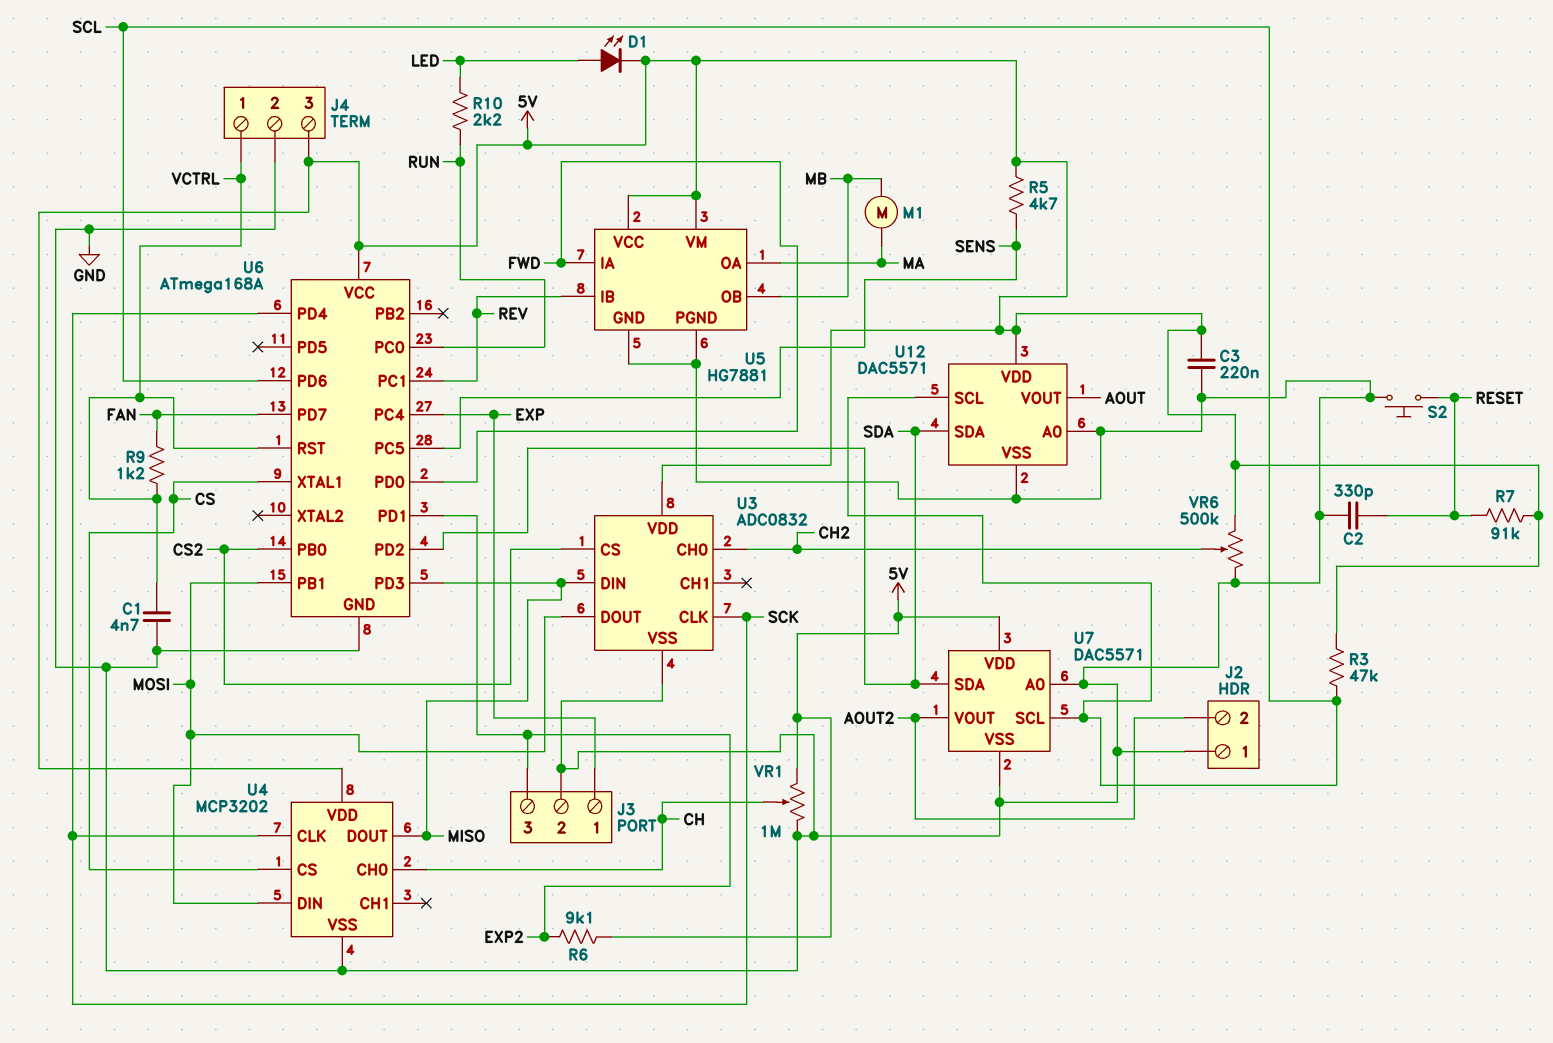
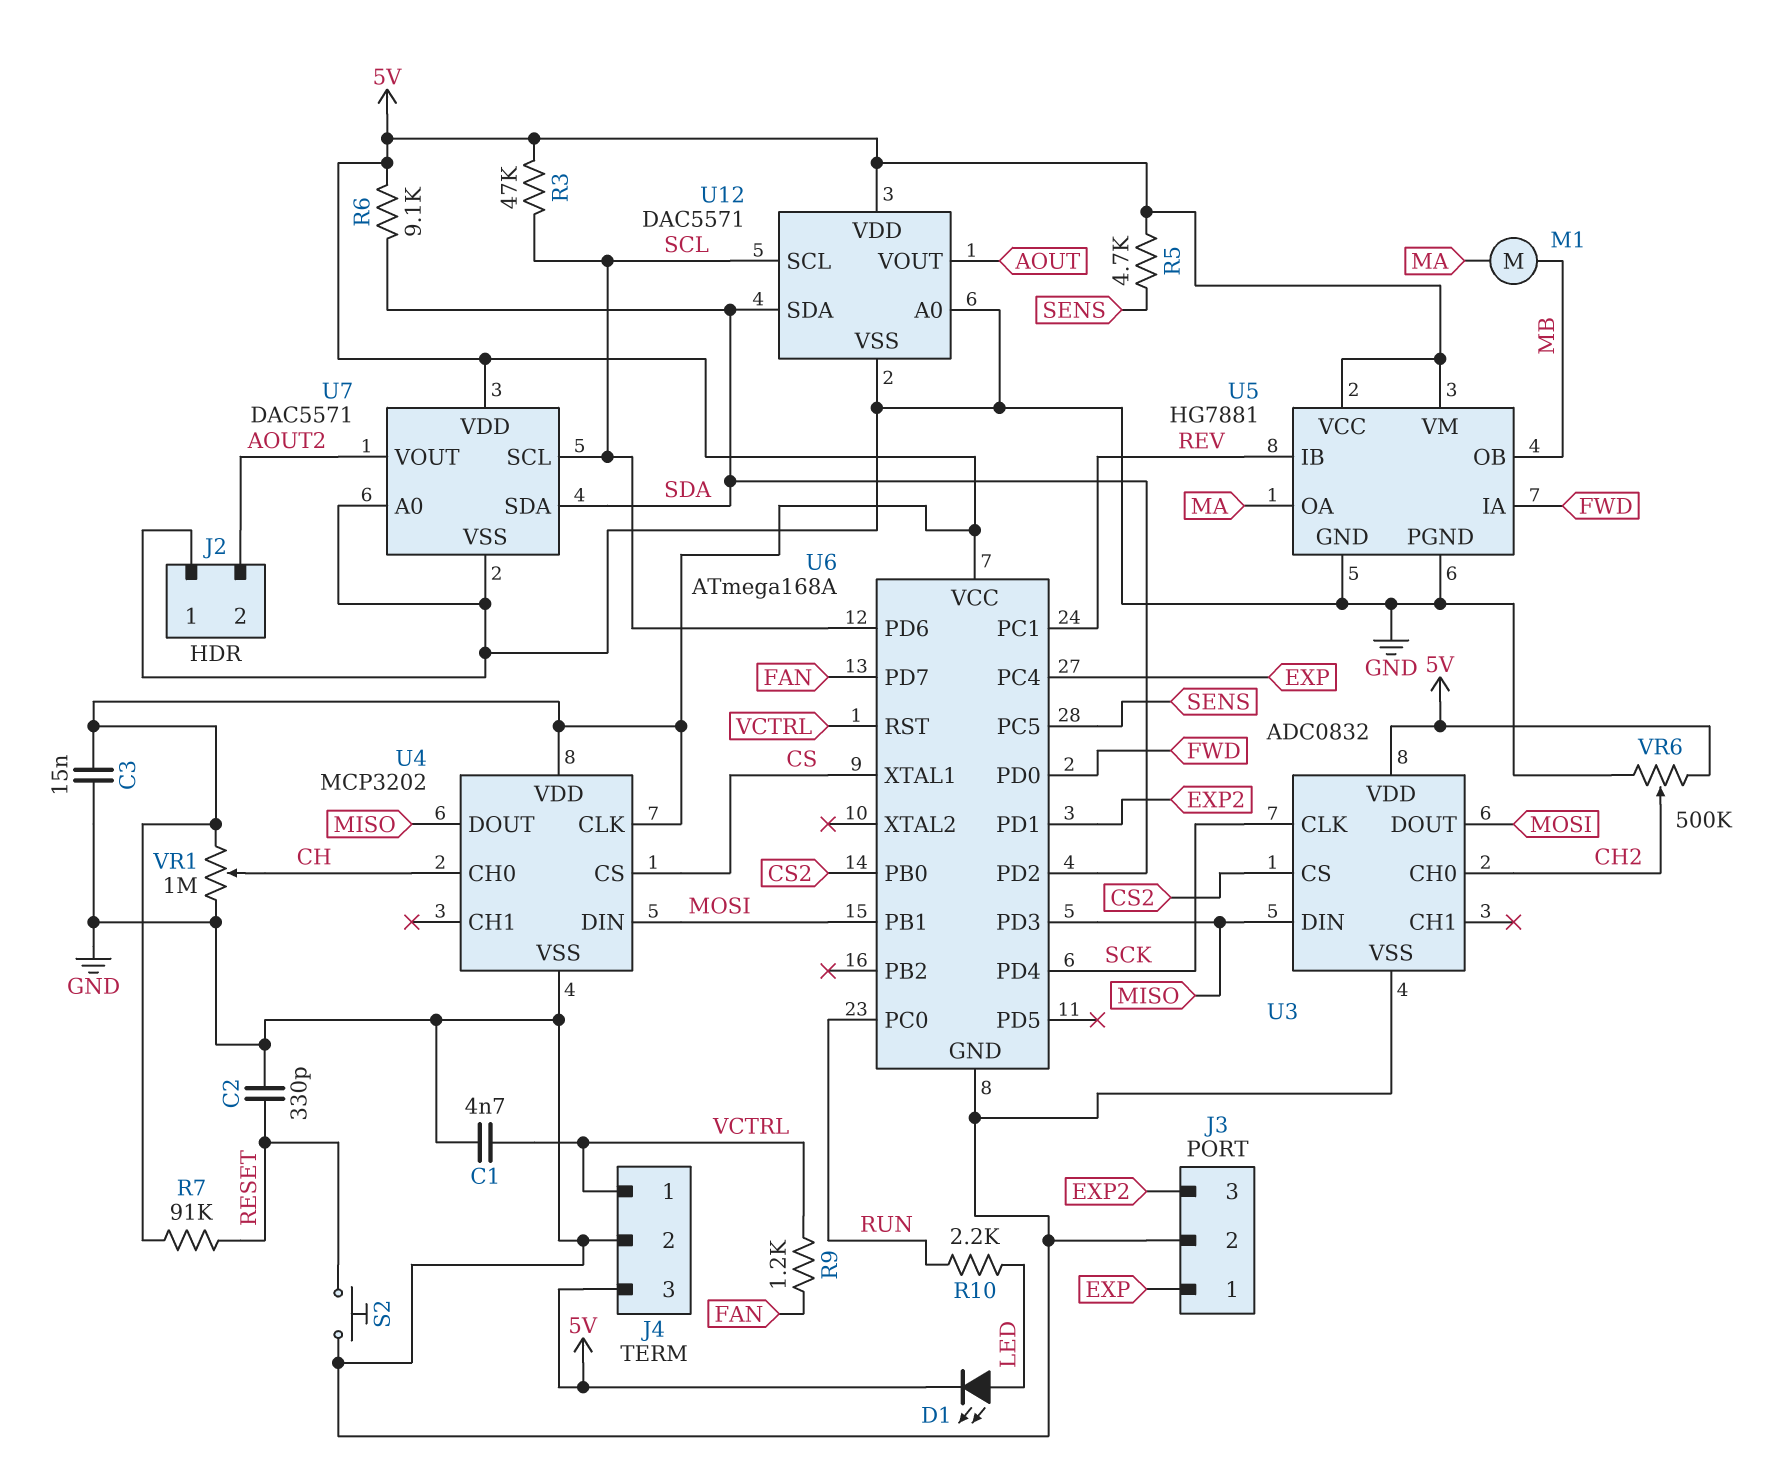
C3: 220nF (5V, GND) -> 15nF (5V, GND)
R6: 9.1k (5V, EXP2) -> 9.1k (5V, SDA)
U4 pin CLK: SCK -> 5V

